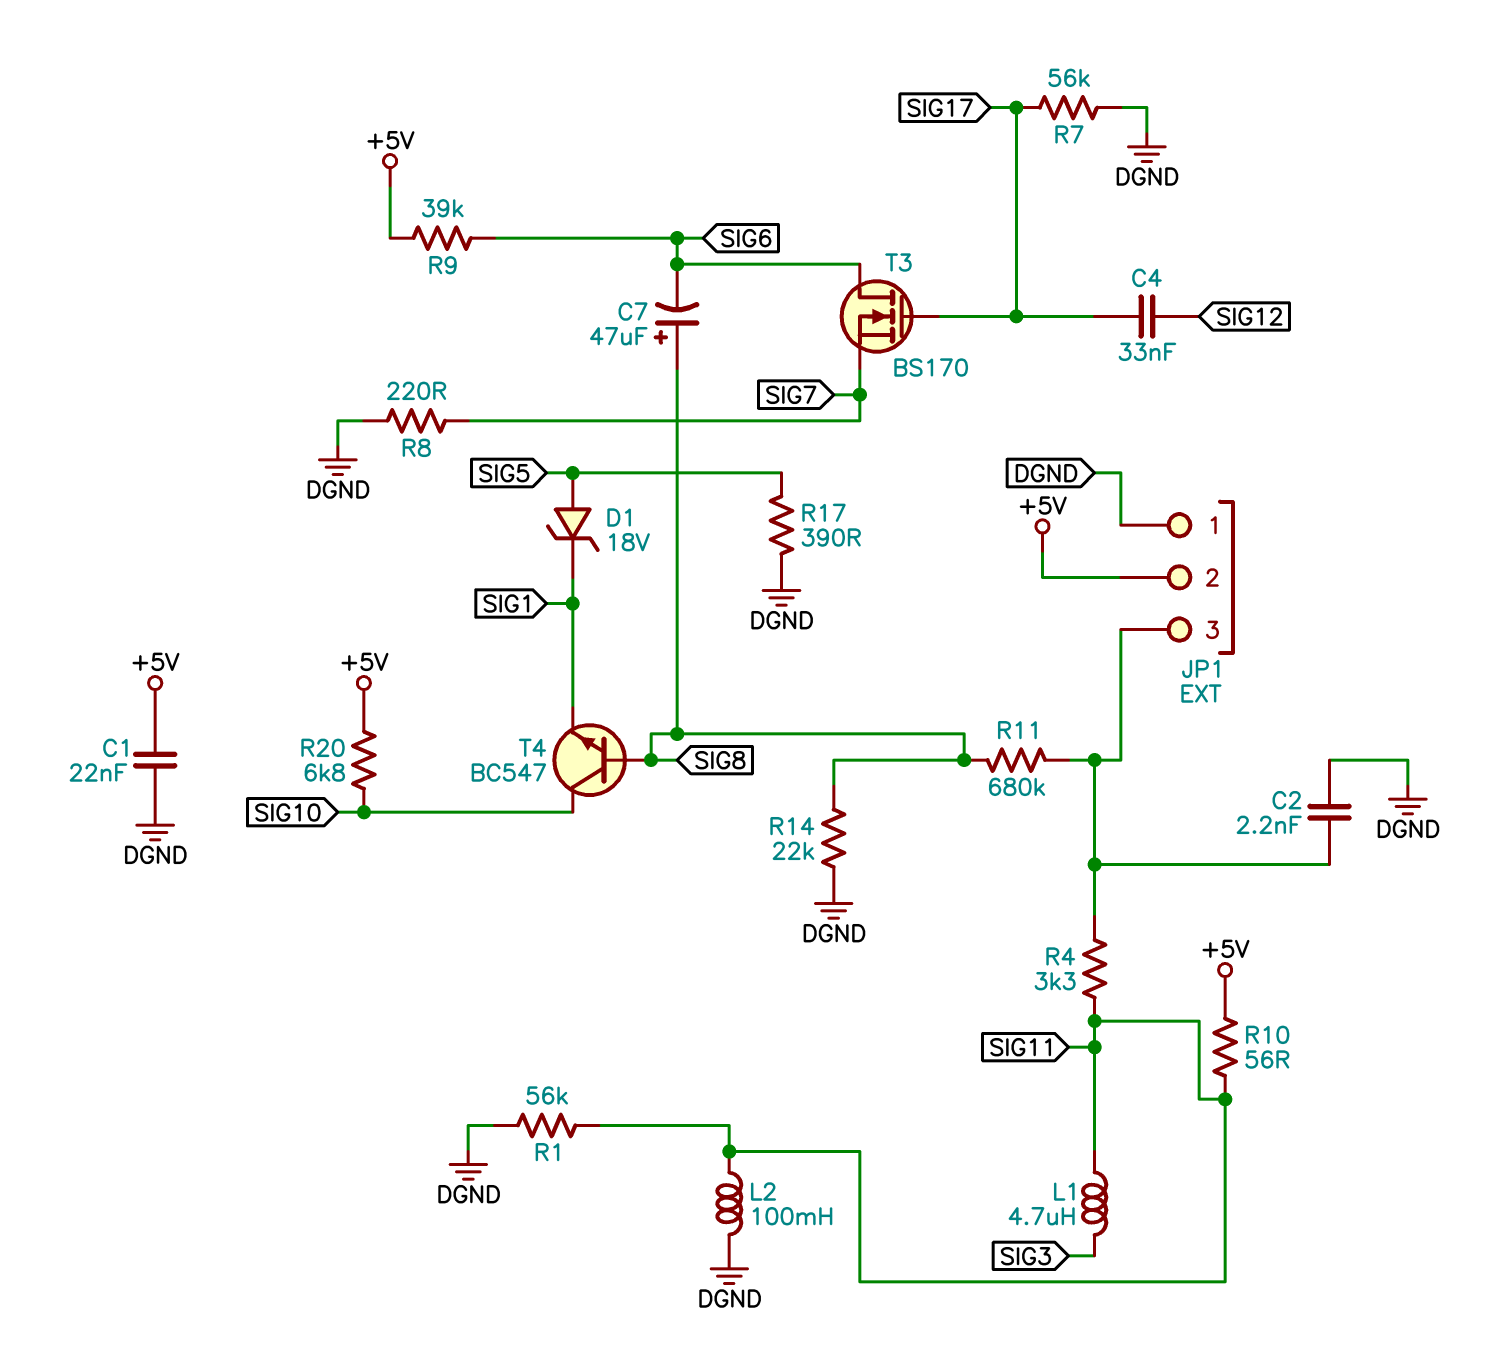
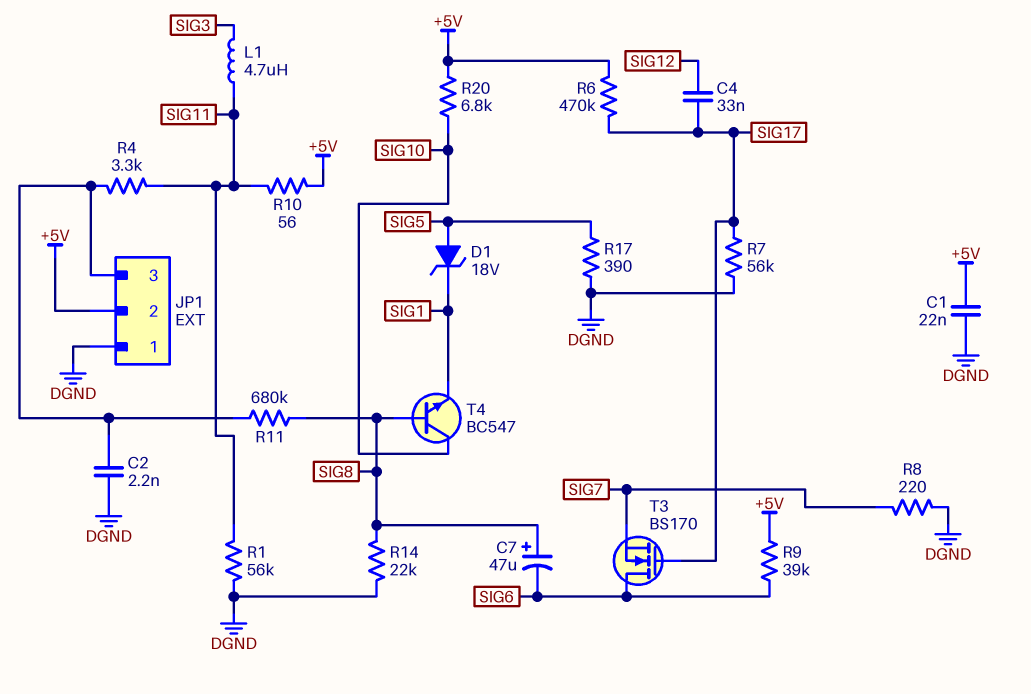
L2: 100mH (DGND, SIG11) -> none
R6: none -> 470k (+5V, SIG17)

